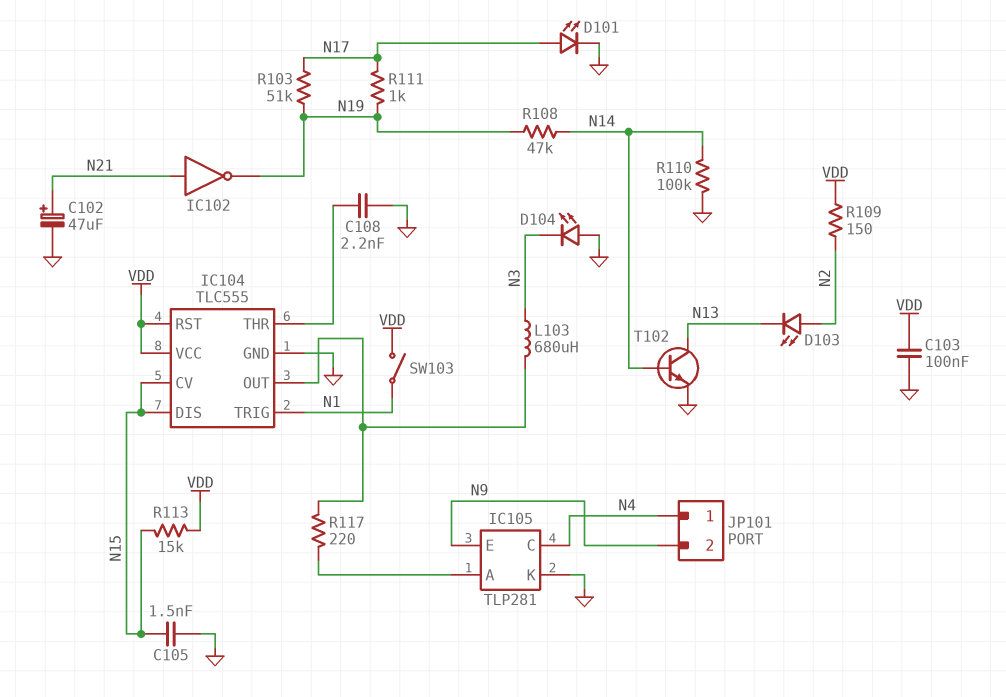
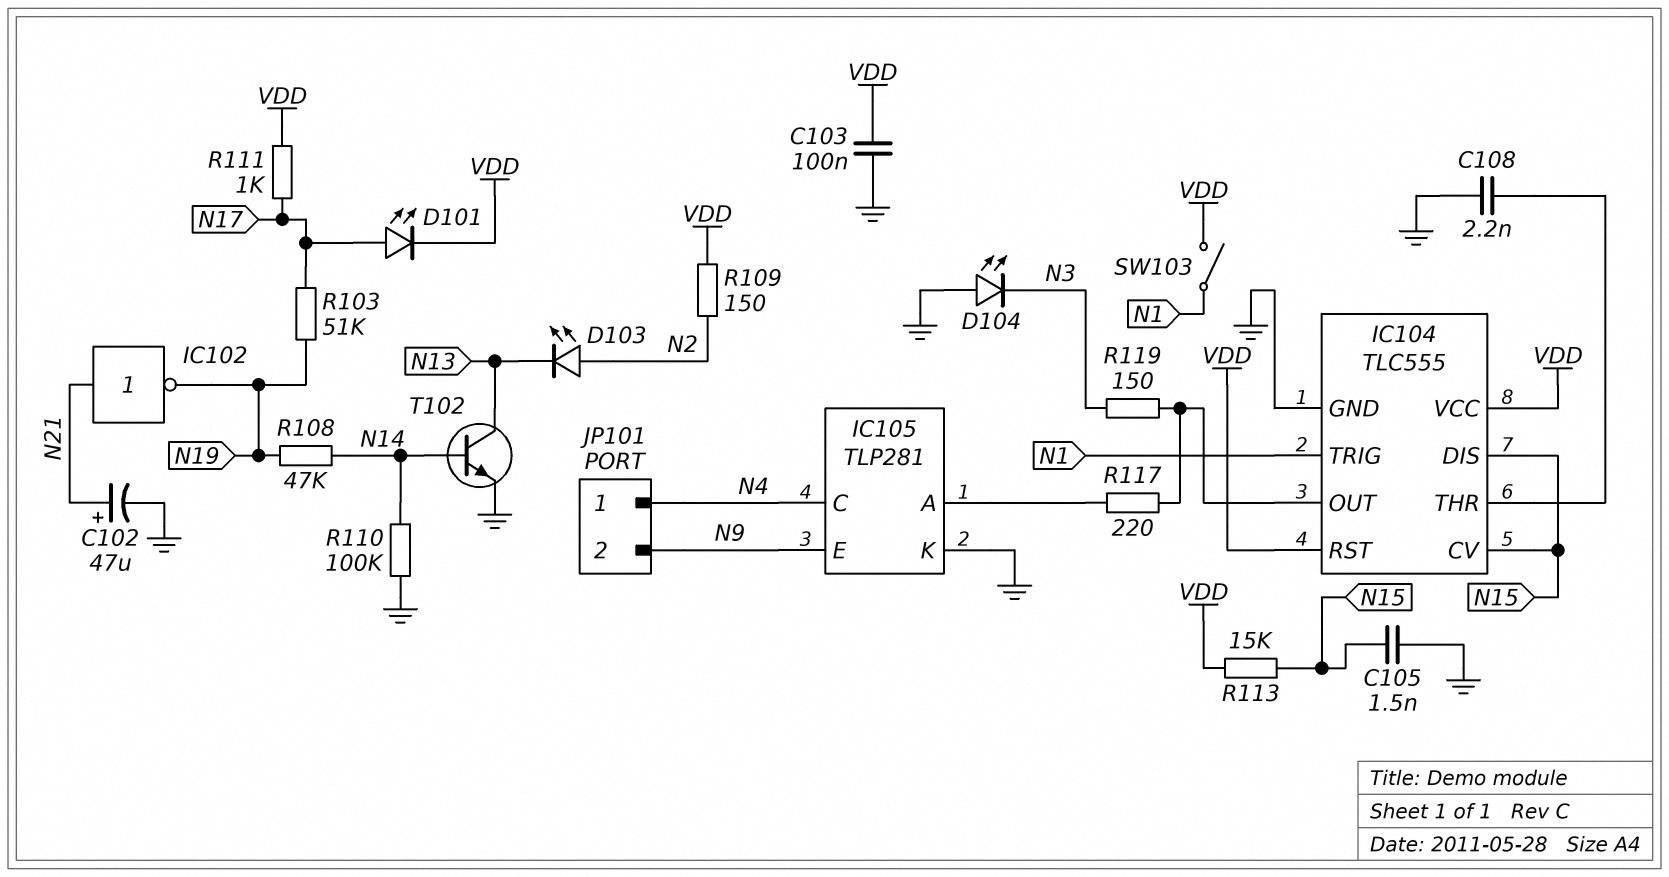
D101: LED (A N17, K GND) -> LED (A N17, K VDD)
L103: 680uH (IC104/OUT, N3) -> none
R111: 1k (N17, N19) -> 1k (N17, VDD)
R119: none -> 150 (IC104/OUT, N3)

